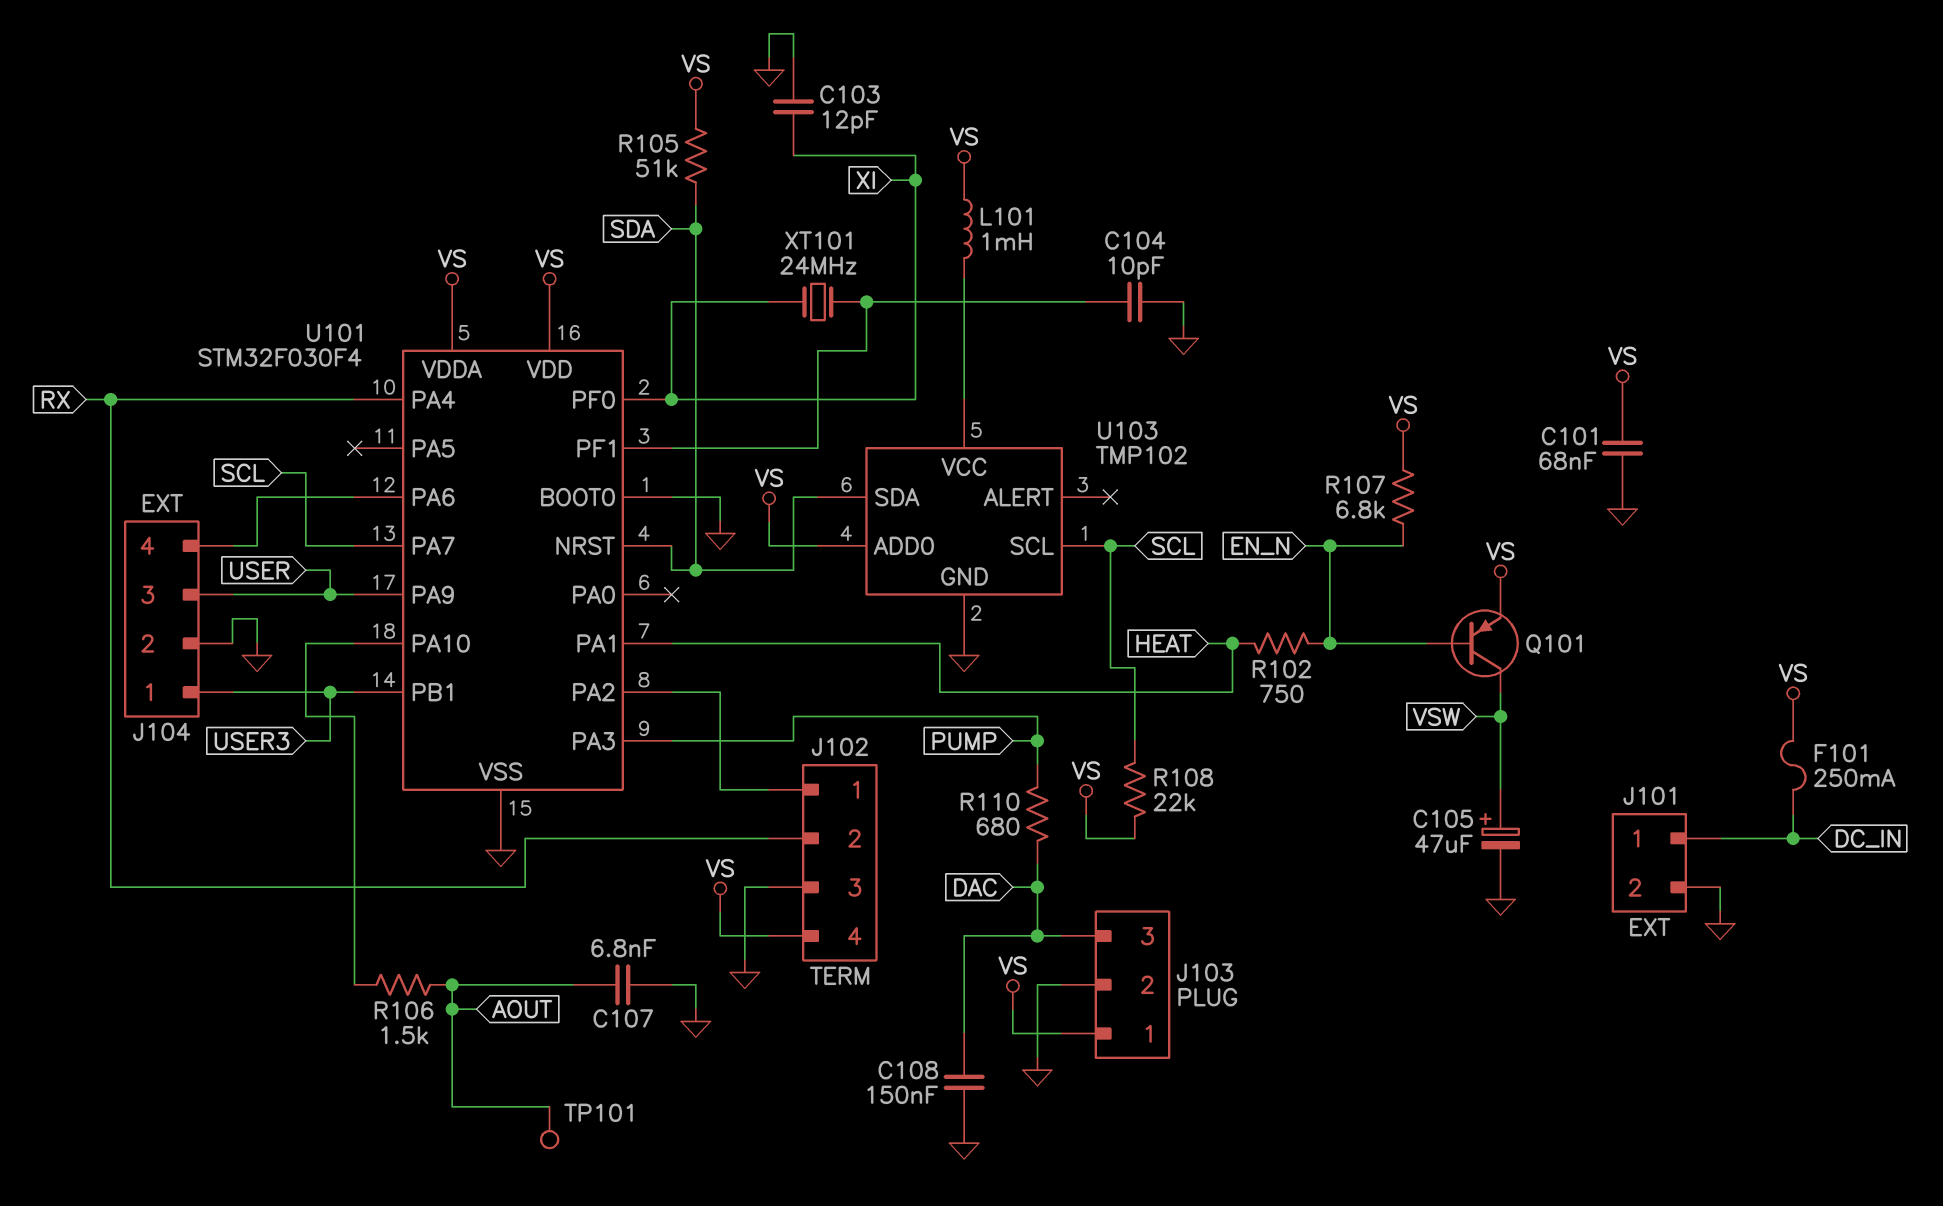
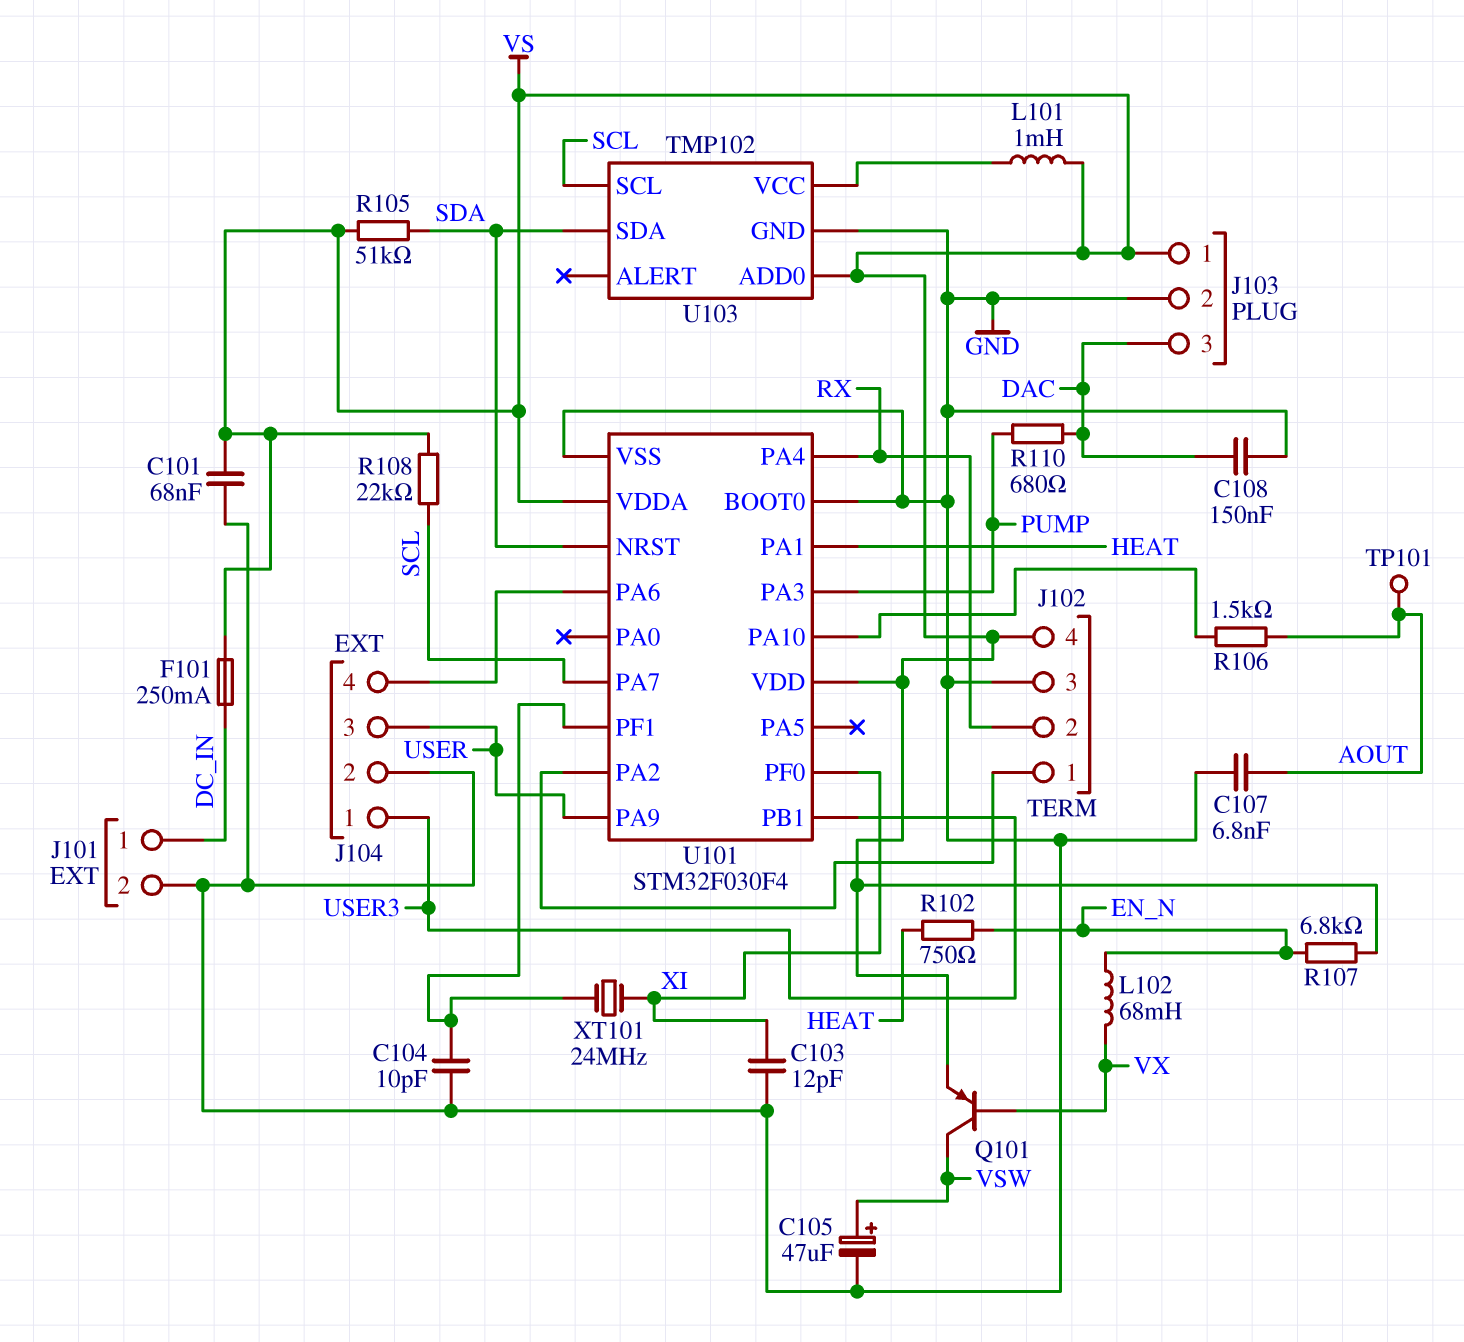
L102: none -> 68mH (EN_N, VX)
Q101: PNP (B EN_N, C VSW, E VS) -> PNP (B VX, C VSW, E VS)

